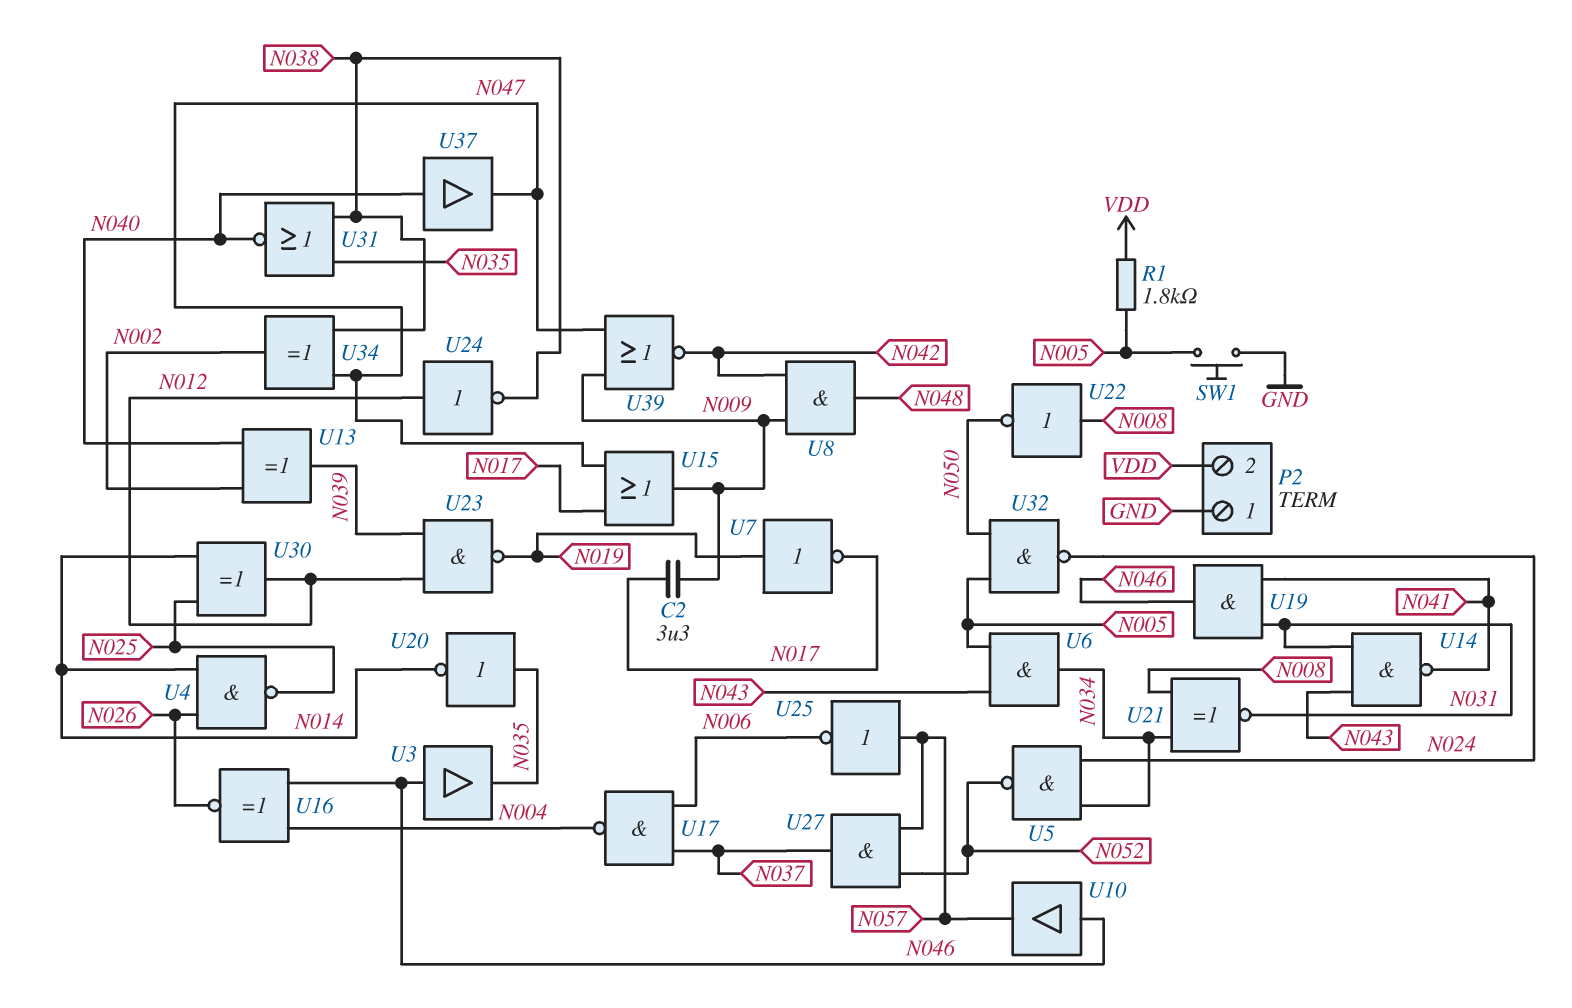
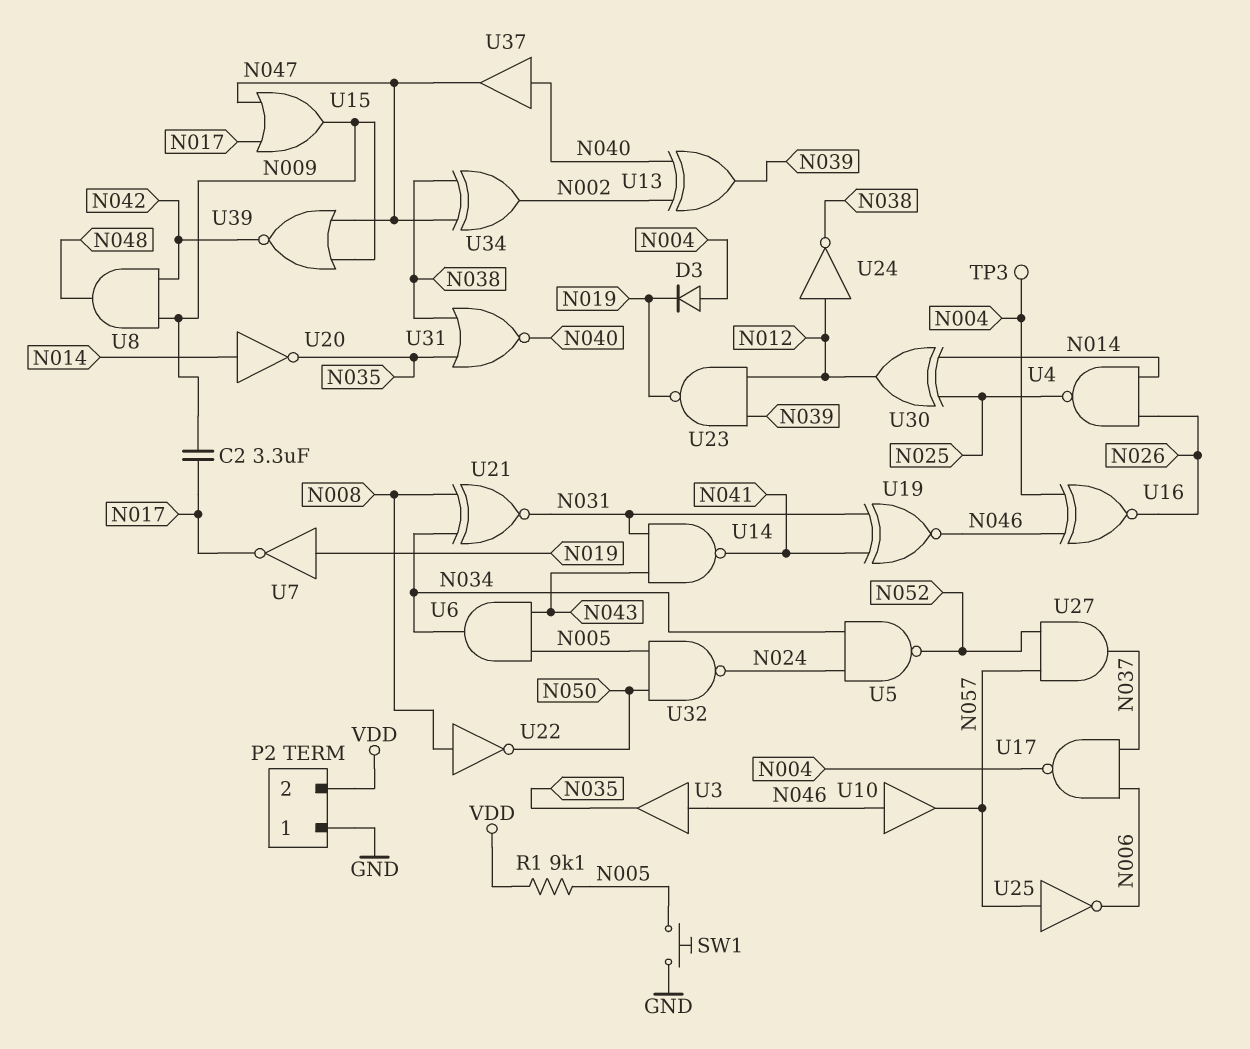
D3: none -> diode (A N004, K N019)
R1: 1.8k (N005, VDD) -> 9.1k (N005, VDD)
TP3: none -> test point (N004)
U19: AND (in N031, in N041, out N046) -> XNOR (in N031, in N041, out N046)
U20: NOT (in N035, out N014) -> NOT (in N014, out N035)

